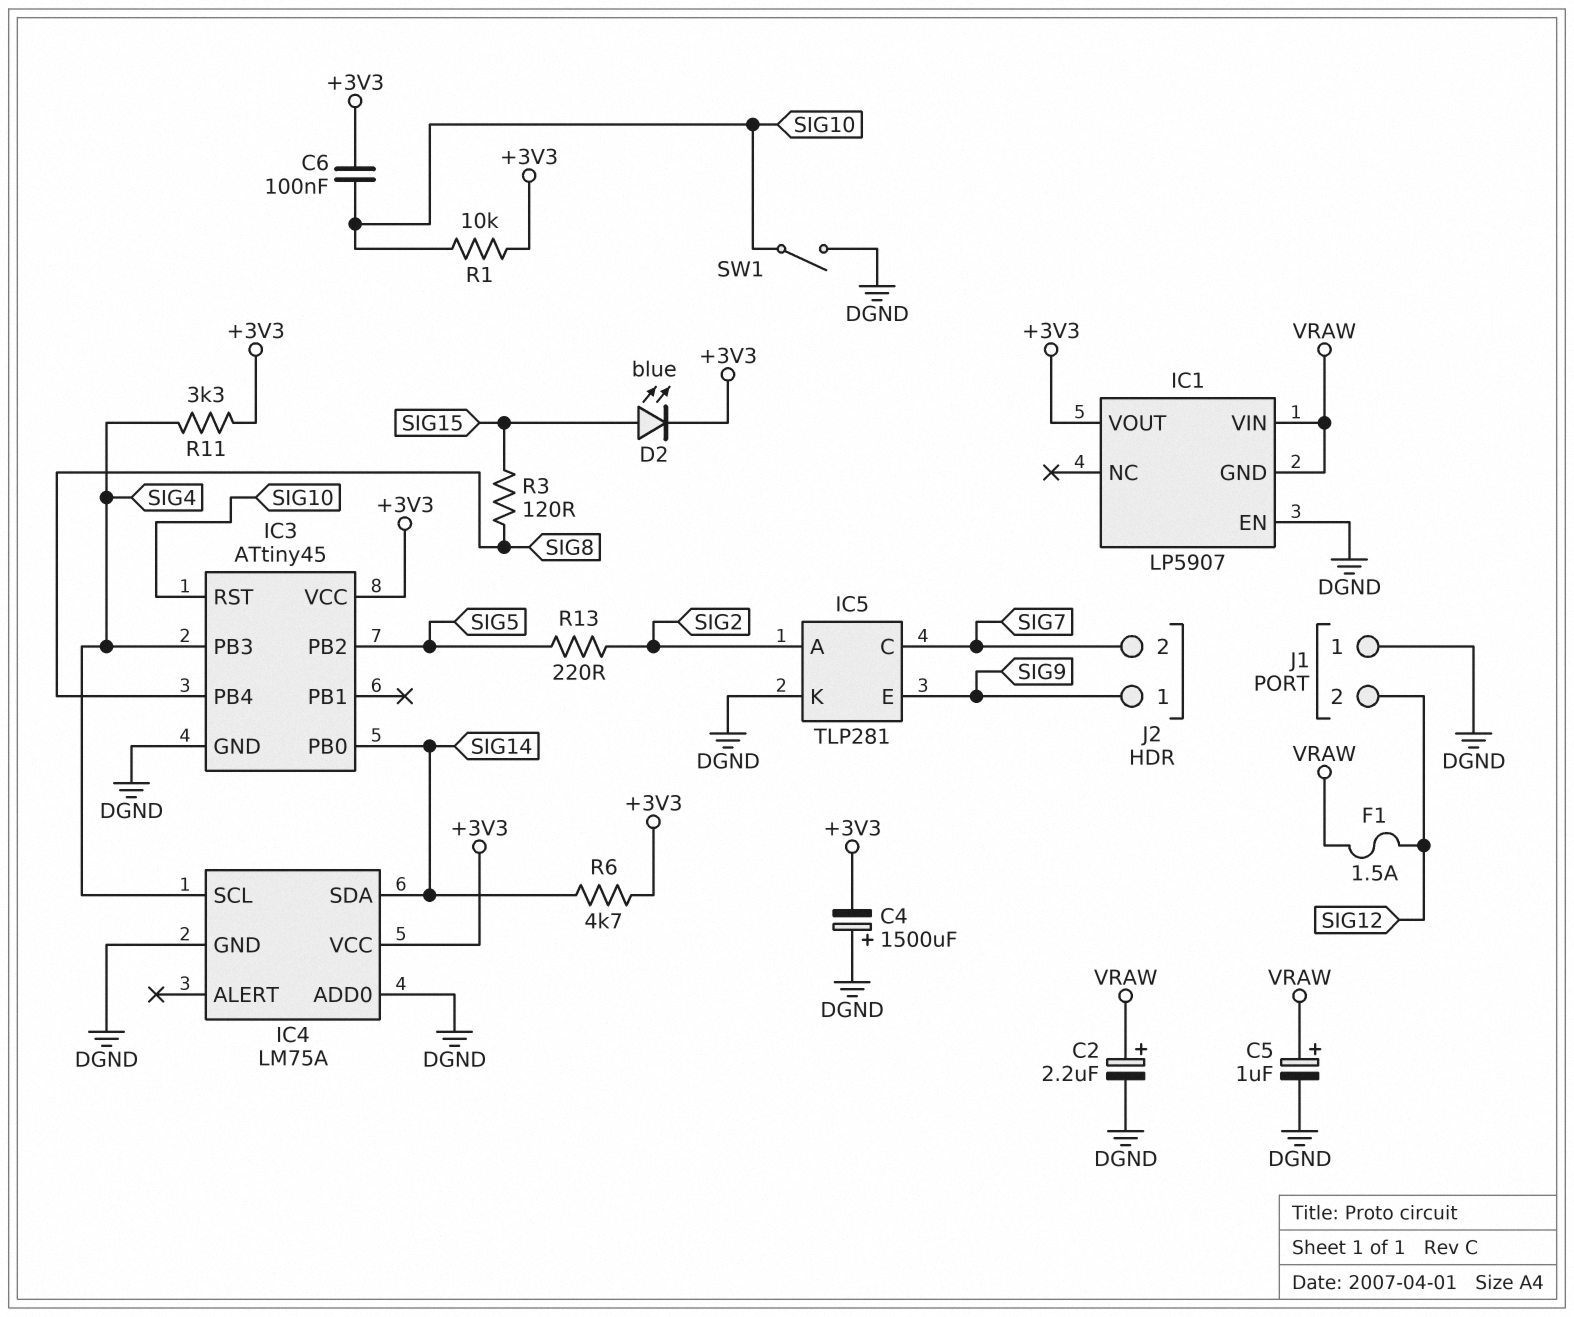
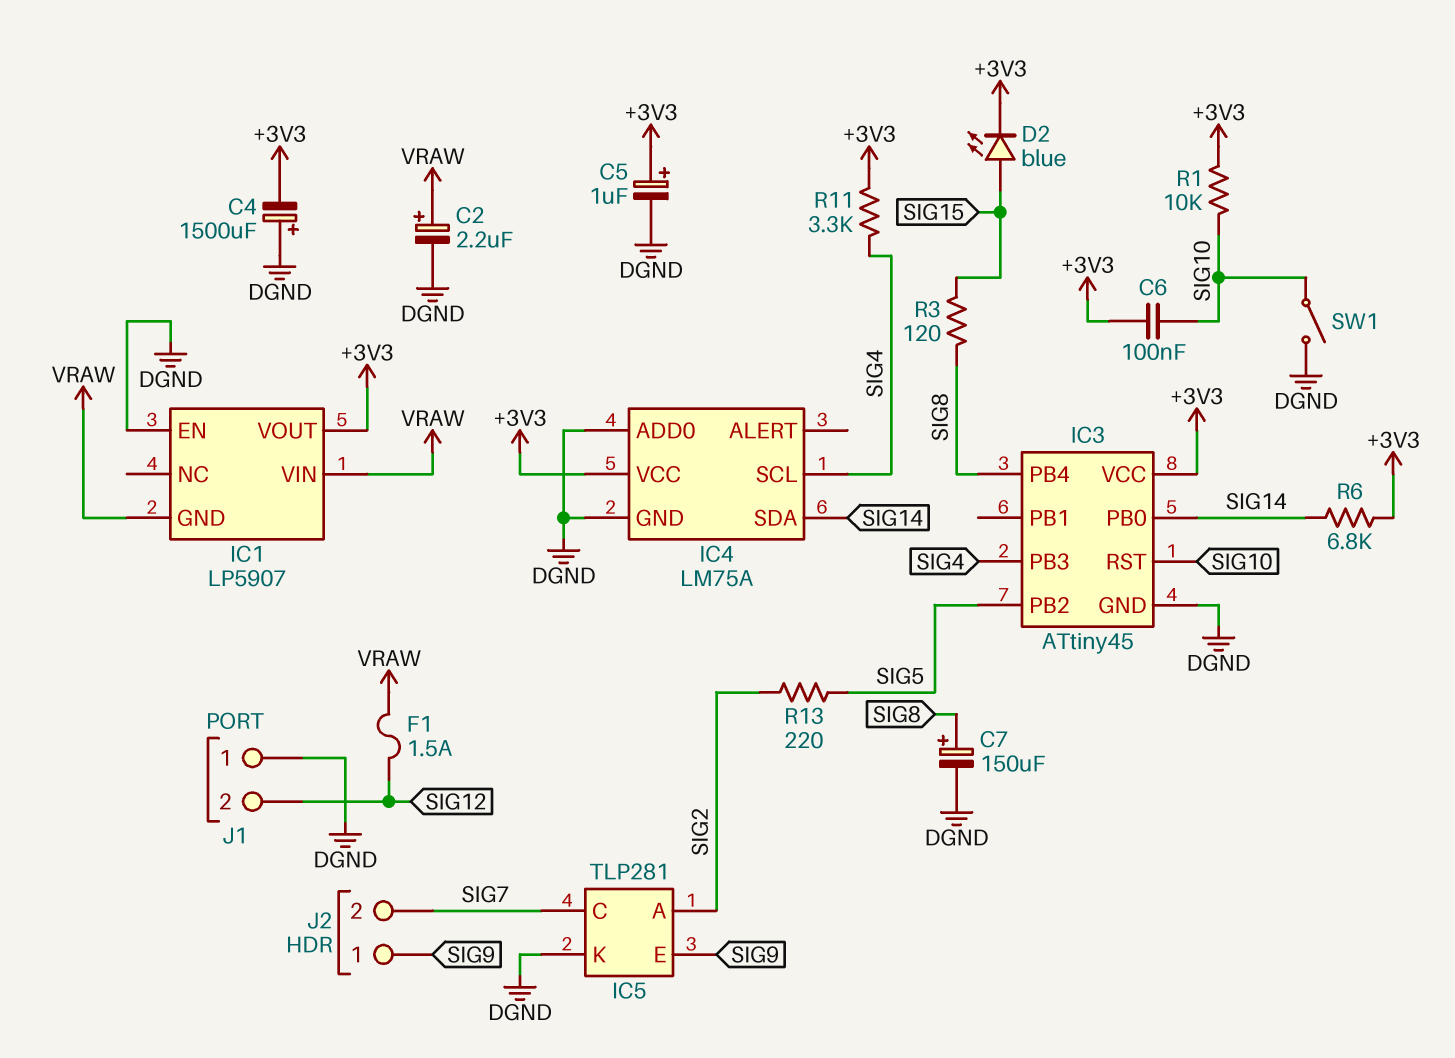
C5: 1uF (plus VRAW, minus DGND) -> 1uF (plus +3V3, minus DGND)
C7: none -> 150uF (plus SIG8, minus DGND)
R6: 4.7k (+3V3, SIG14) -> 6.8k (+3V3, SIG14)

